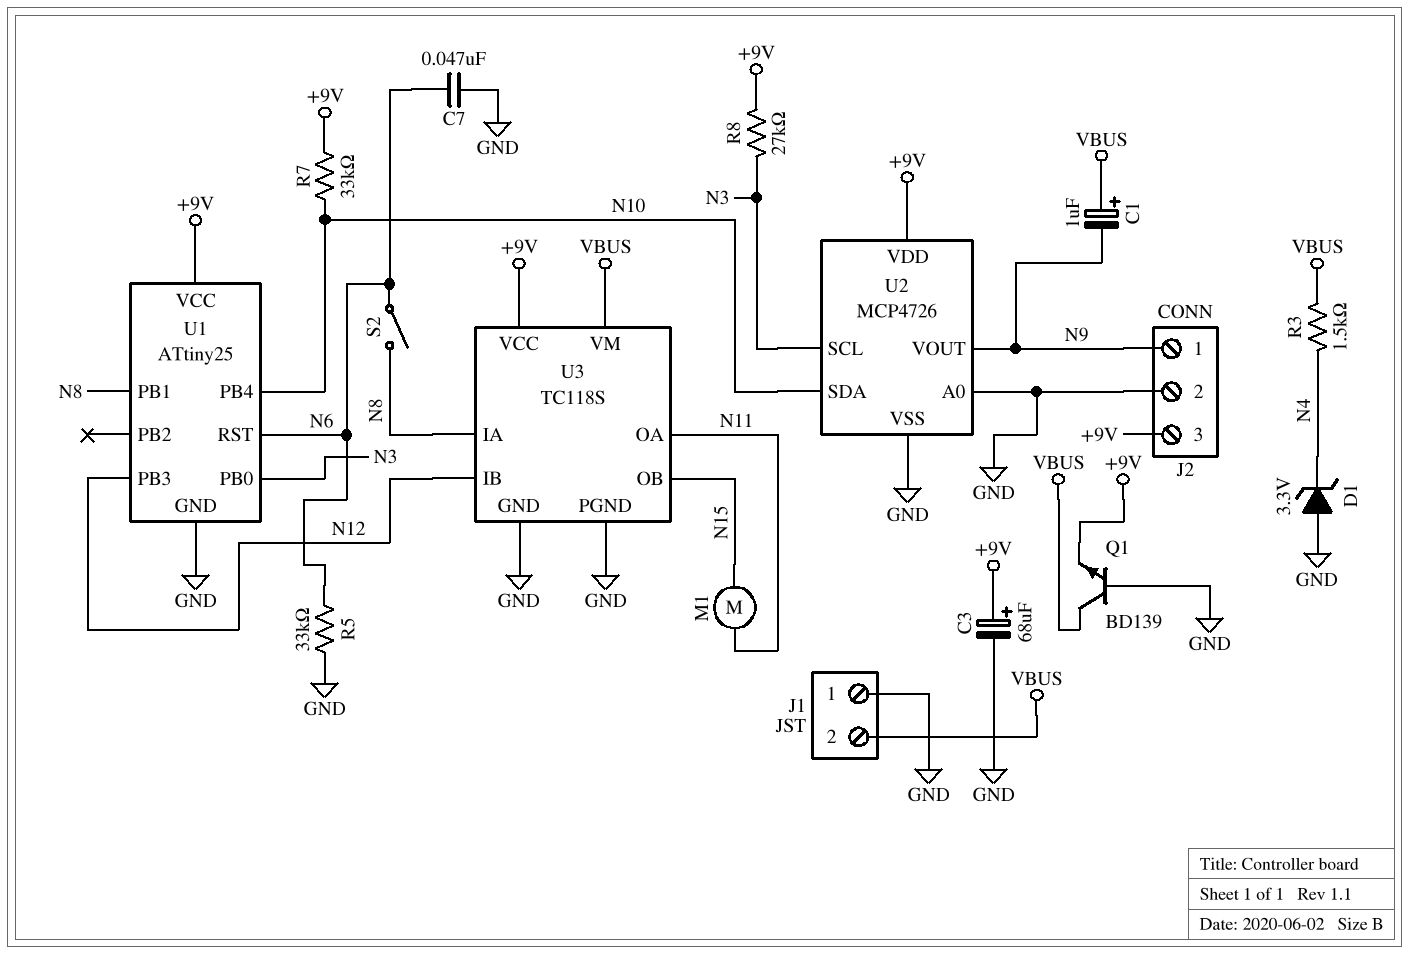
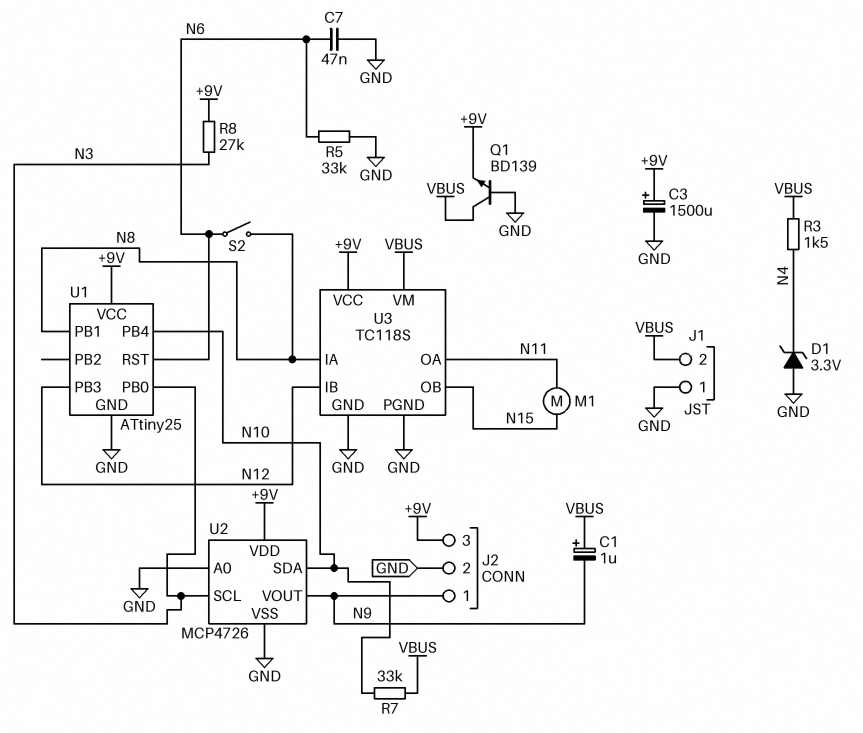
C3: 68uF (plus +9V, minus GND) -> 1500uF (plus +9V, minus GND)
R7: 33k (+9V, N10) -> 33k (N10, VBUS)

